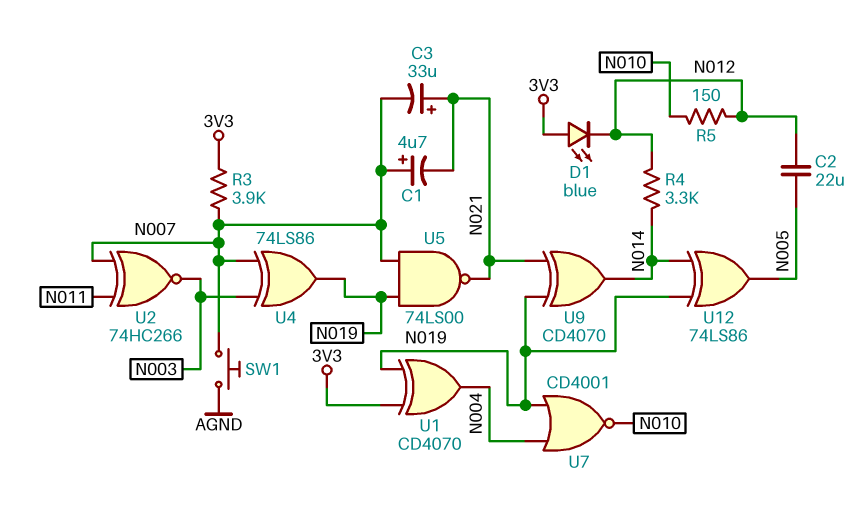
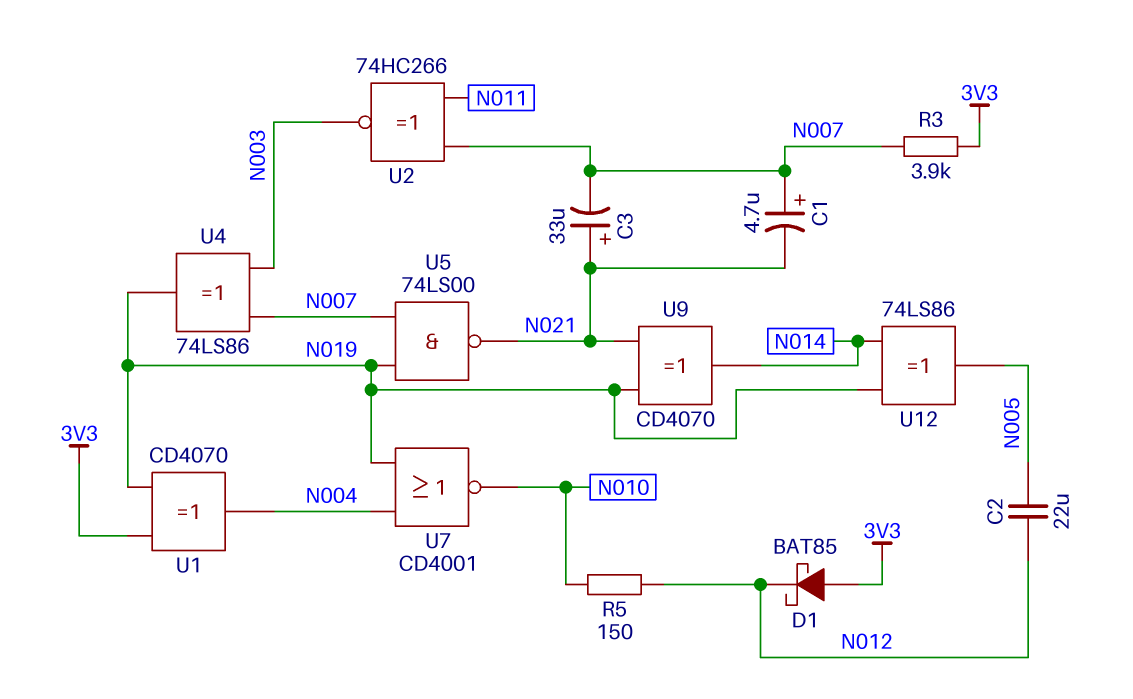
D1: LED blue (A 3V3, K N012) -> schottky BAT85 (A 3V3, K N012)
R4: 3.3k (N012, N014) -> none
SW1: button (AGND, N007) -> none

